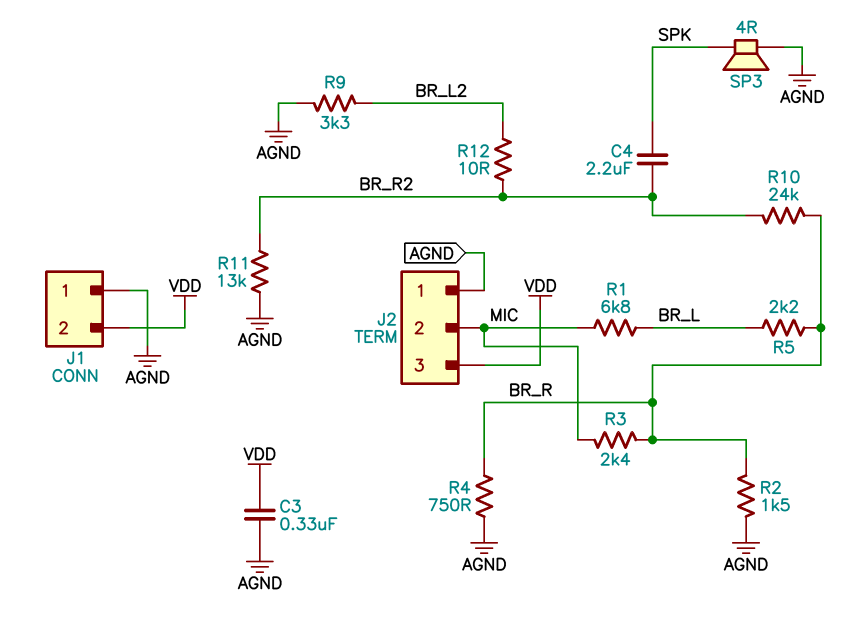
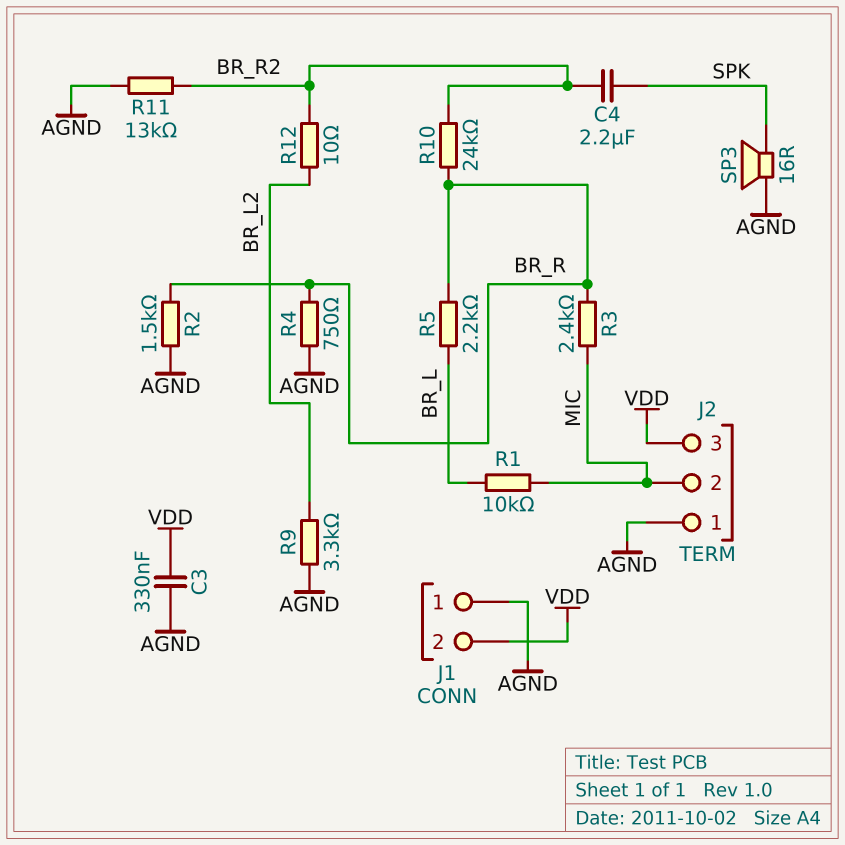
R1: 6.8k (BR_L, MIC) -> 10k (BR_L, MIC)
SP3: speaker 4R (AGND, SPK) -> speaker 16R (AGND, SPK)

